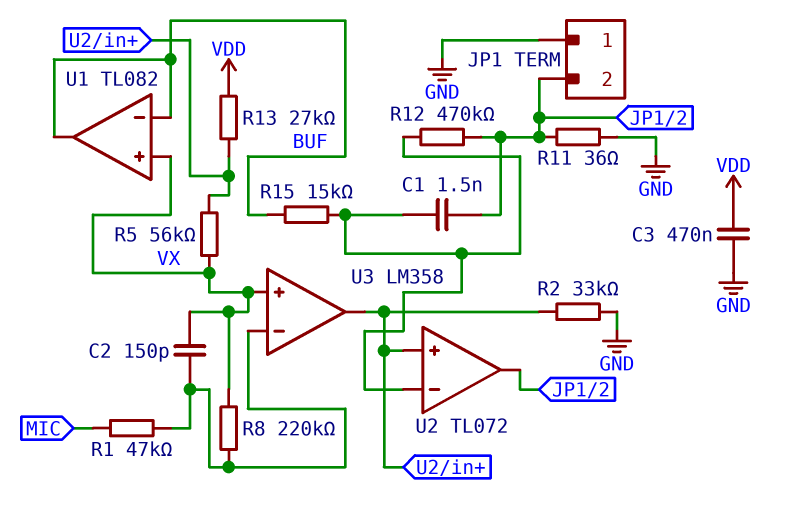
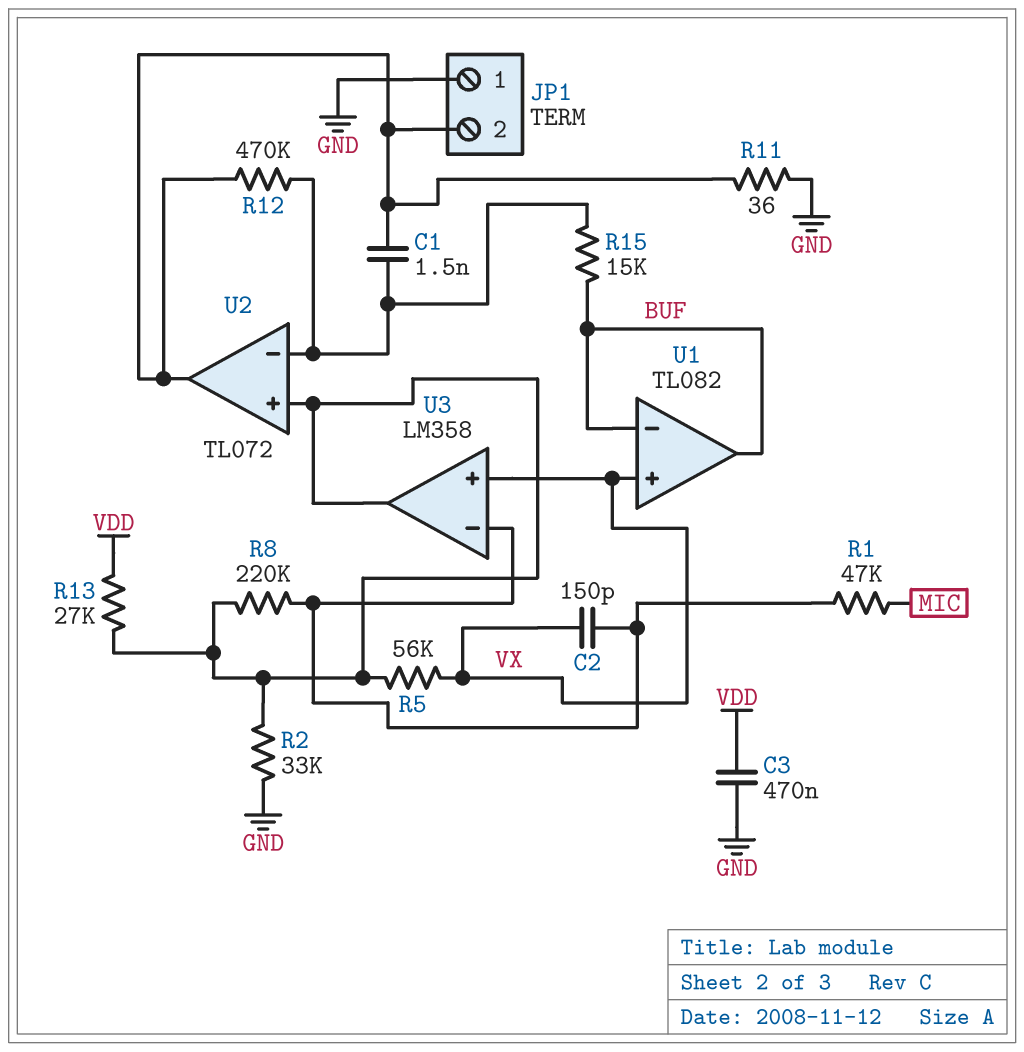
R8: 220k (U3/in-, VX) -> 220k (U2/in+, U3/in-)

